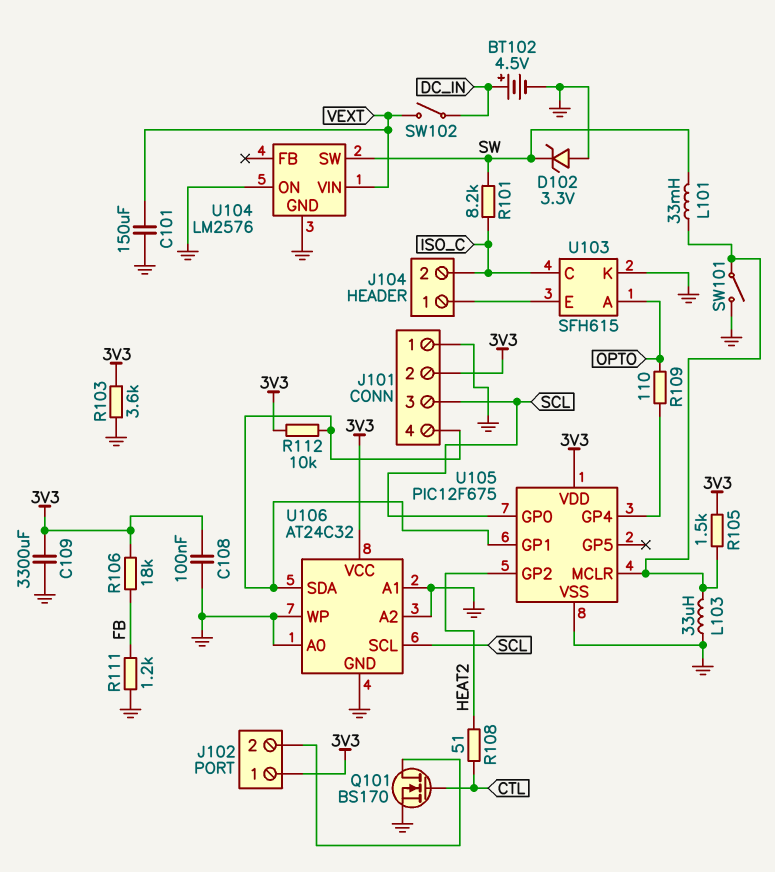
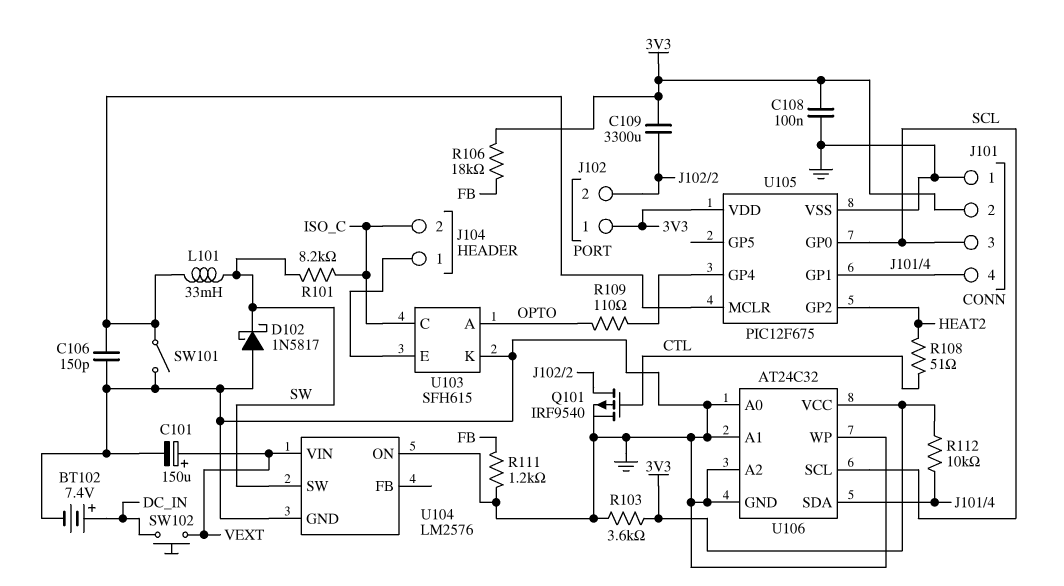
BT102: 4.5V (plus DC_IN, minus GND) -> 7.4V (plus DC_IN, minus GND)
C101: 150uF (GND, VEXT) -> 150uF (plus VEXT, minus GND)
C106: none -> 150pF (GND, U105/MCLR)
C109: 3300uF (3V3, GND) -> 3300uF (3V3, J102/2)
D102: zener 3.3V (A GND, K SW) -> schottky 1N5817 (A GND, K SW)
L103: 33uH (GND, U105/MCLR) -> none
Q101: NMOS BS170 (G CTL, D J102/2, S GND) -> PMOS IRF9540 (G CTL, D J102/2, S GND)
R105: 1.5k (3V3, U105/MCLR) -> none
SW102: switch (DC_IN, VEXT) -> button (DC_IN, VEXT)

